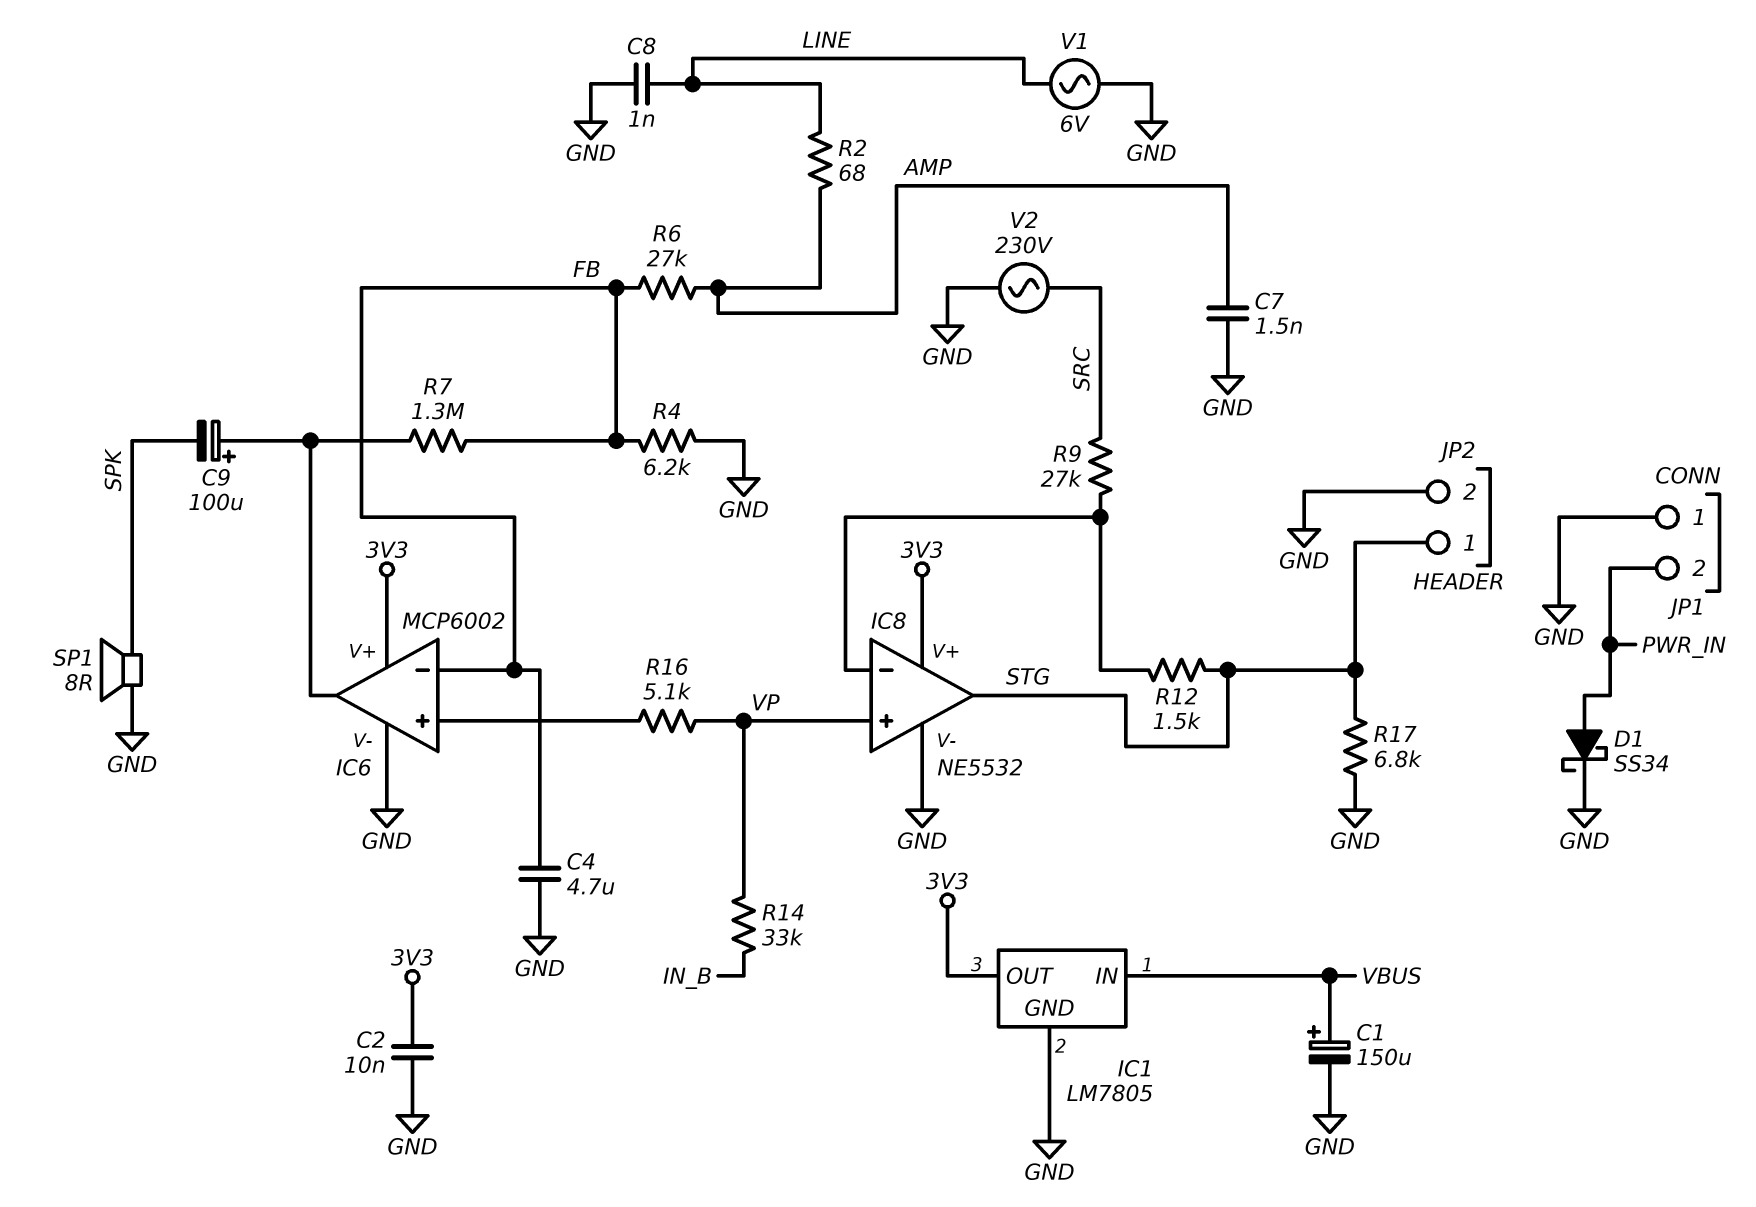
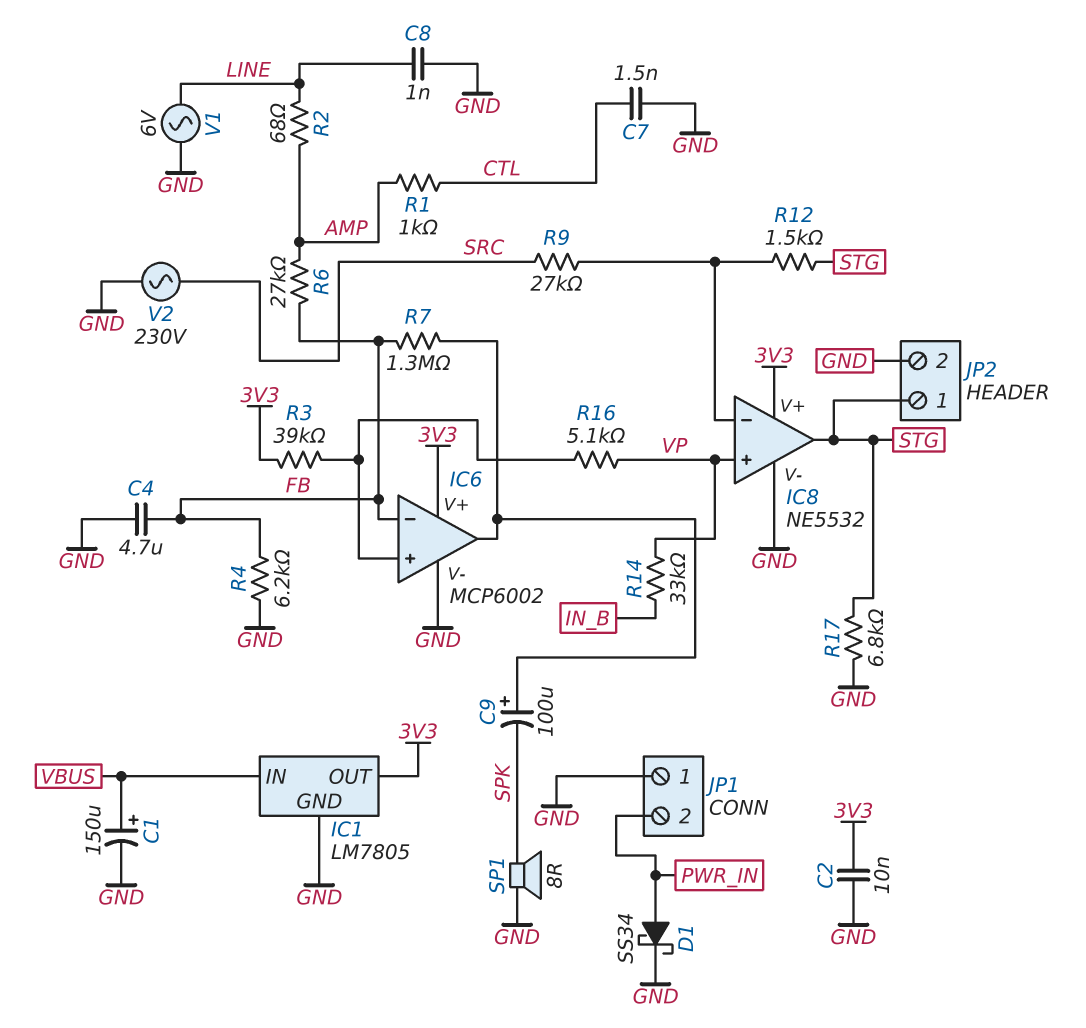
C7: 1.5nF (AMP, GND) -> 1.5nF (CTL, GND)
R1: none -> 1k (AMP, CTL)
R3: none -> 39k (3V3, IC6/in+)

